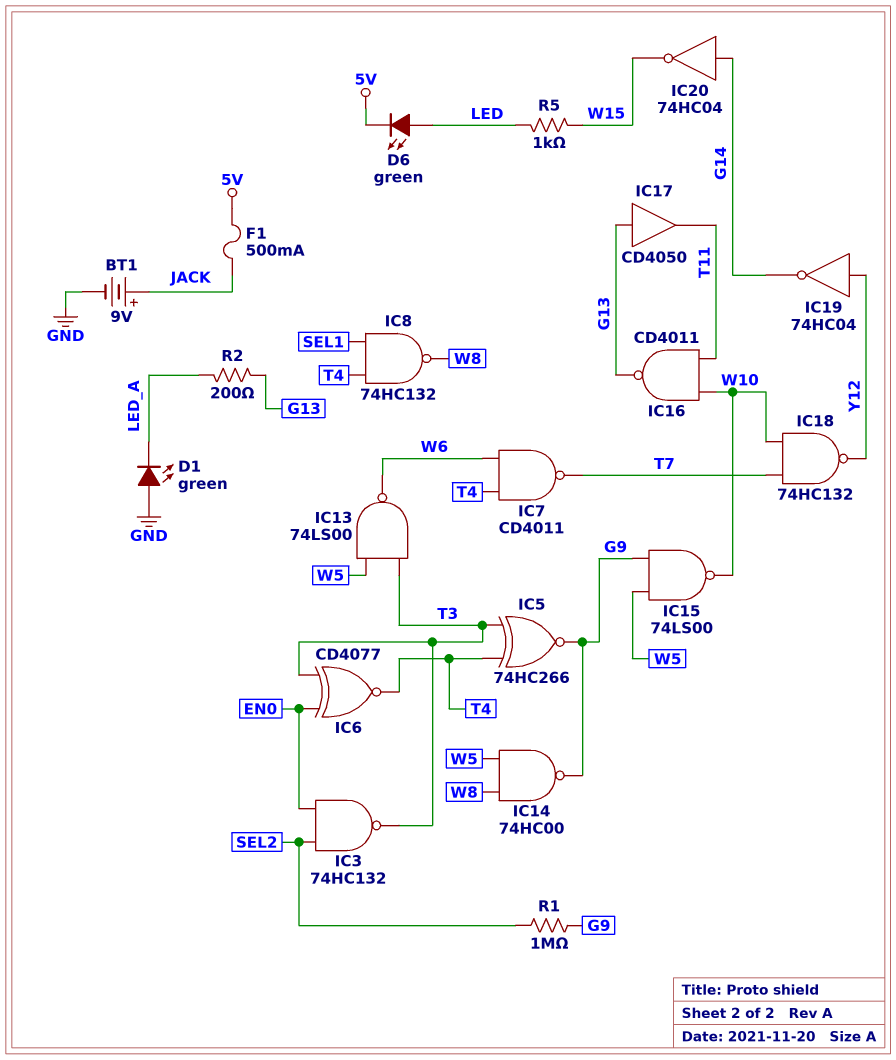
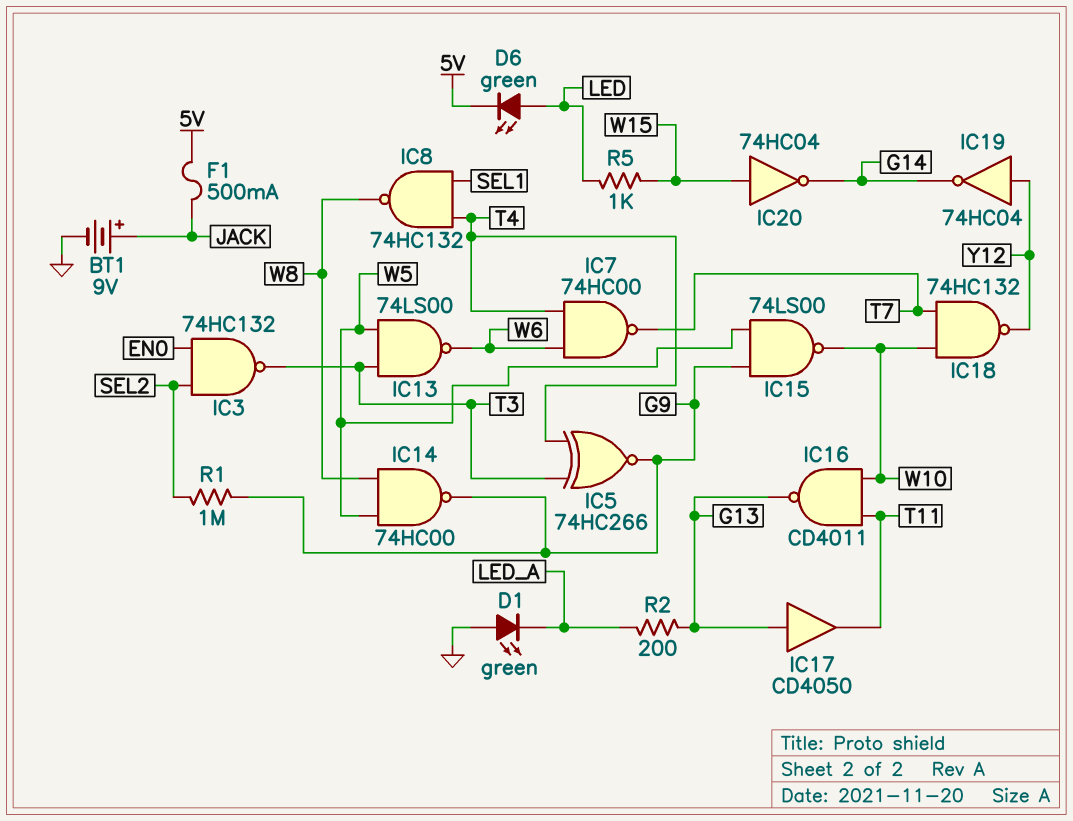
IC6: XNOR CD4077 (in EN0, in T3, out T4) -> none
IC7: NAND CD4011 (in T4, in W6, out T7) -> NAND 74HC00 (in T4, in W6, out T7)
IC20: NOT 74HC04 (in G14, out W15) -> NOT 74HC04 (in W15, out G14)

